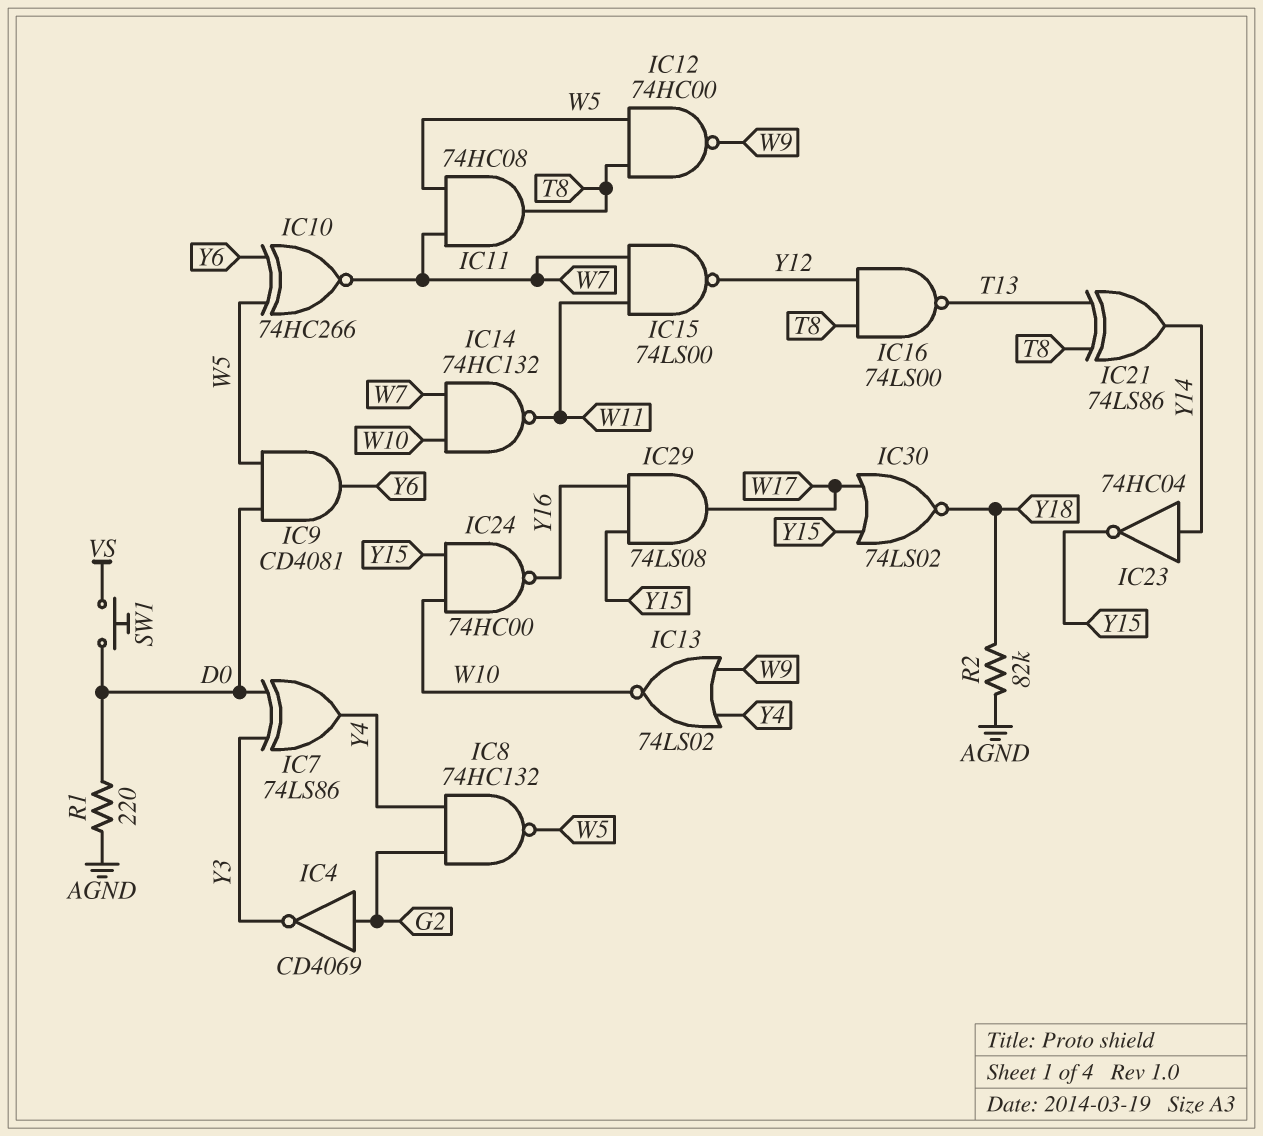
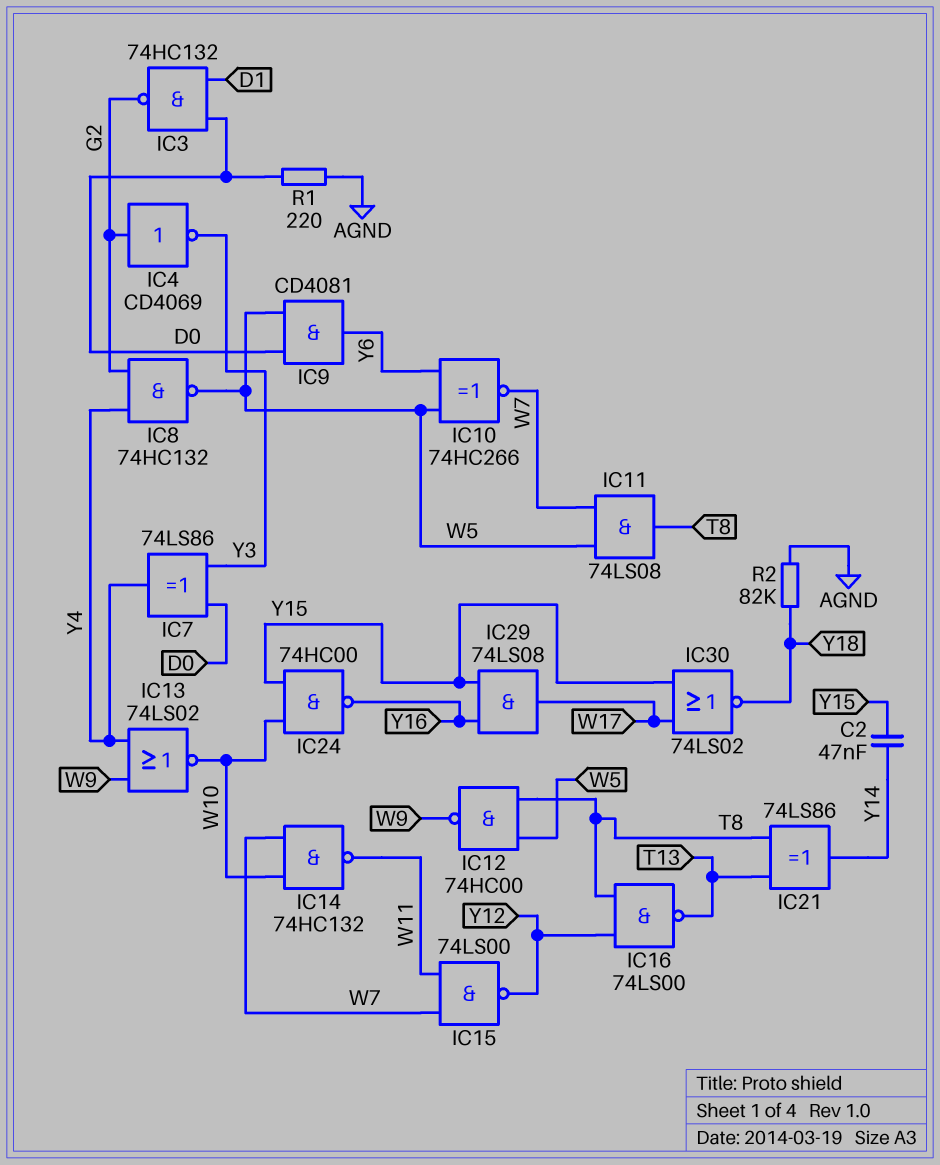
C2: none -> 47nF (Y14, Y15)
IC3: none -> NAND 74HC132 (in D0, in D1, out G2)
IC11: AND 74HC08 (in W5, in W7, out T8) -> AND 74LS08 (in W5, in W7, out T8)
IC23: NOT 74HC04 (in Y14, out Y15) -> none
SW1: button (D0, VS) -> none

